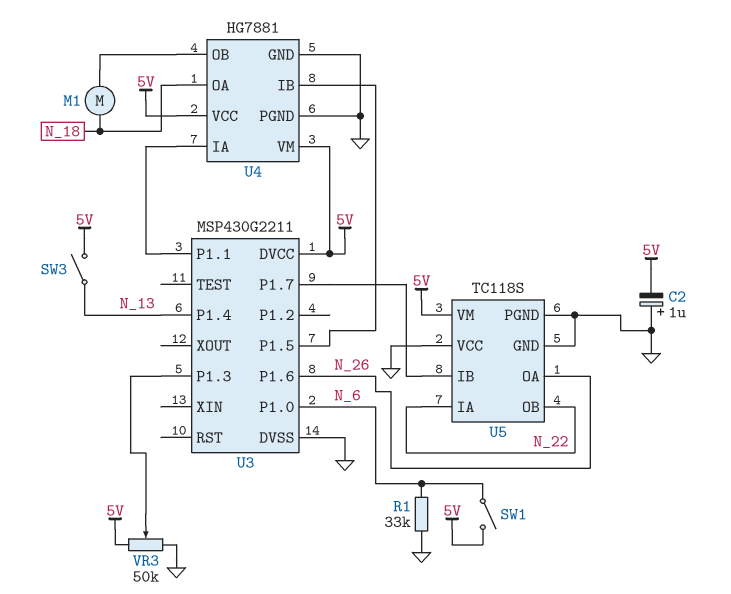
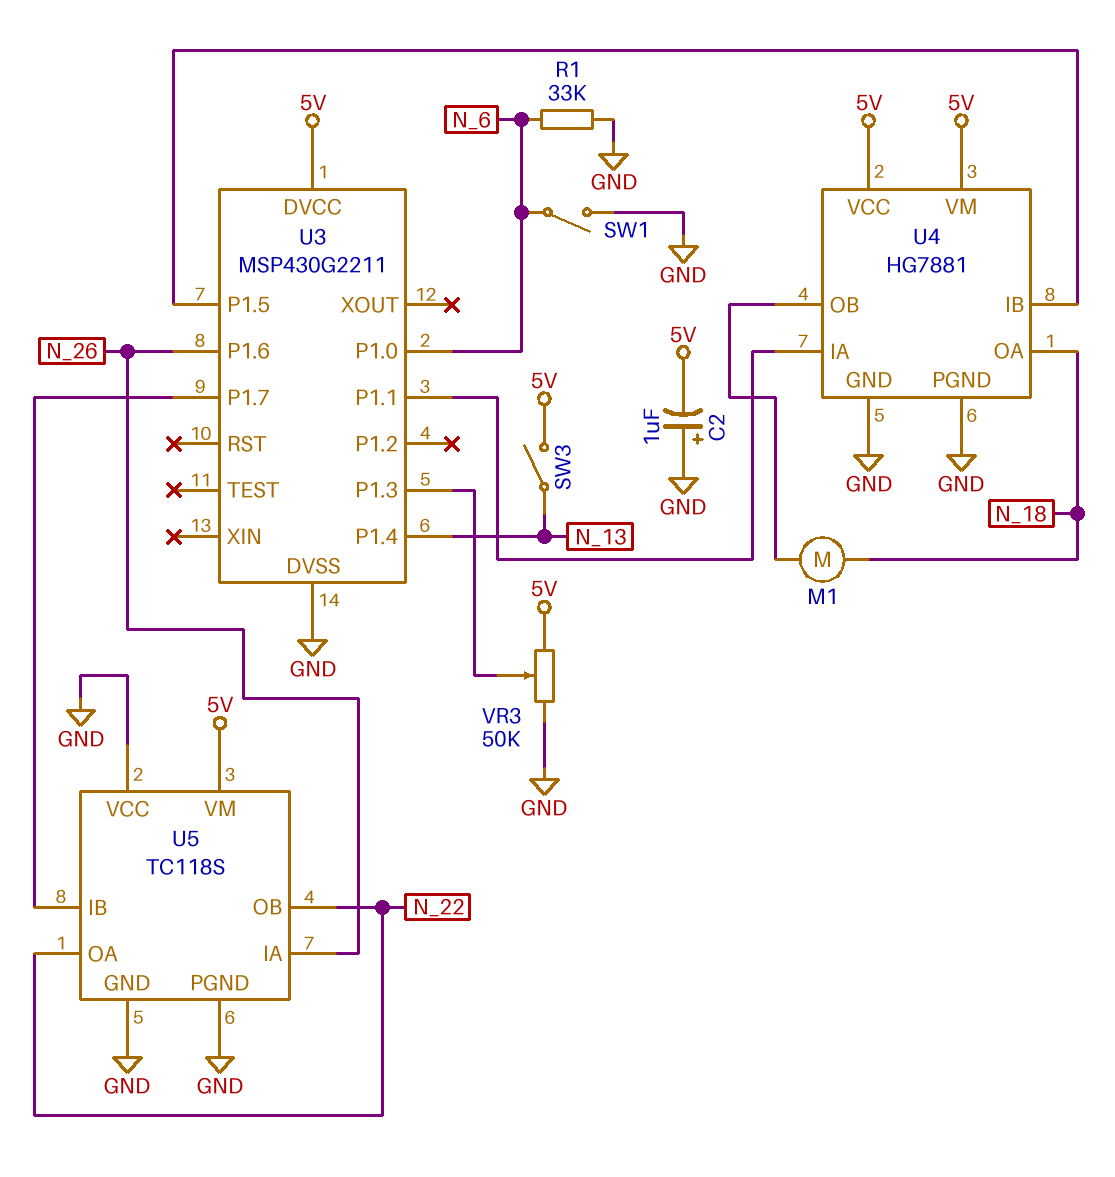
SW1: switch (5V, N_6) -> switch (GND, N_6)
U5 pin IA: N_22 -> N_26
U5 pin OA: N_26 -> N_22

